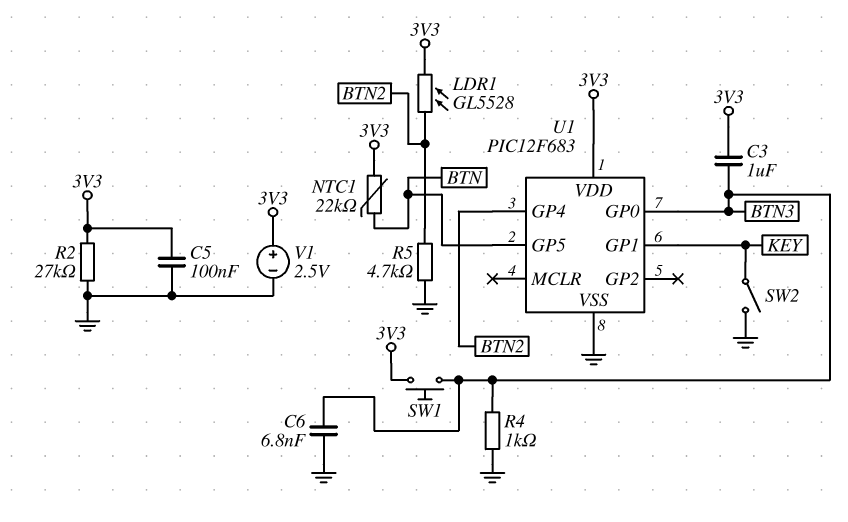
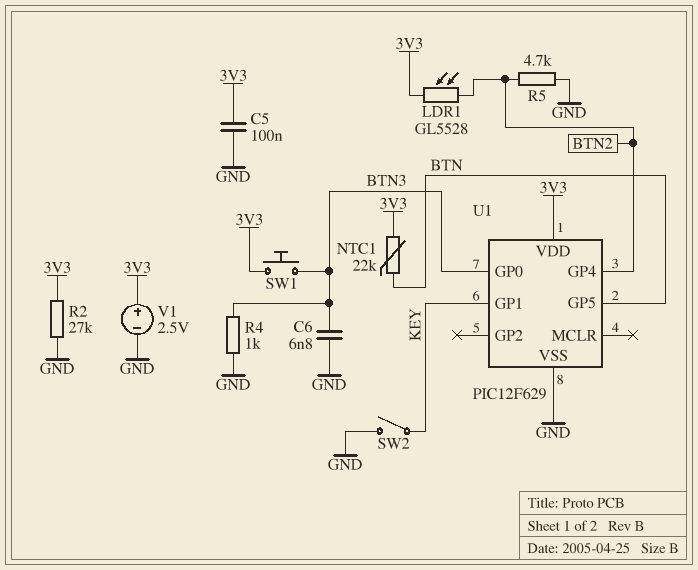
C3: 1uF (3V3, BTN3) -> none
U1: PIC12F683 -> PIC12F629

